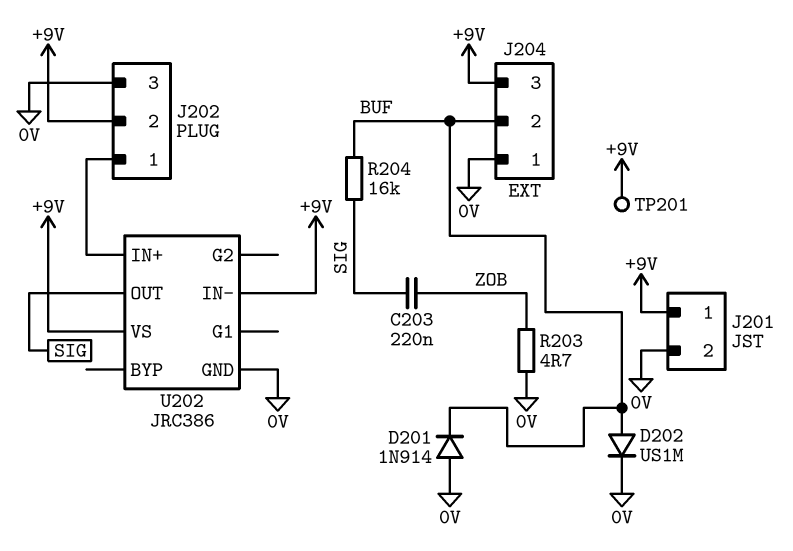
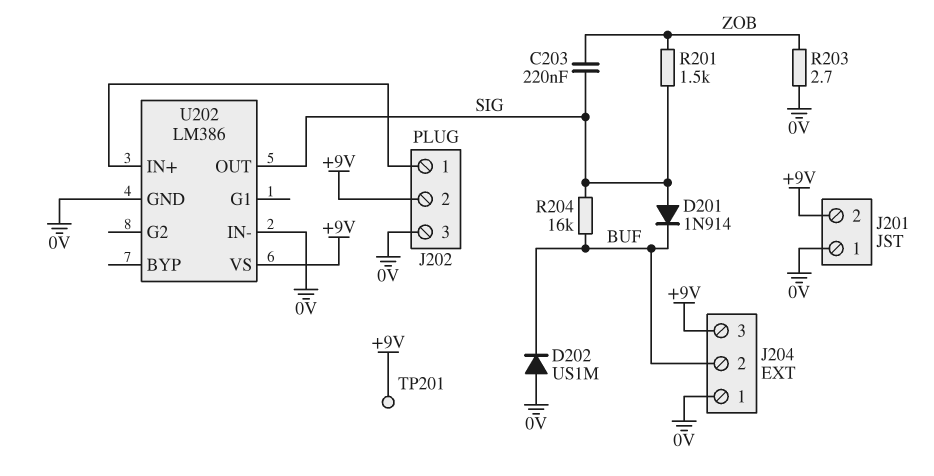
D201: diode 1N914 (A 0V, K BUF) -> diode 1N914 (A SIG, K BUF)
D202: diode US1M (A BUF, K 0V) -> diode US1M (A 0V, K BUF)
J201 pin 1: +9V -> 0V
J201 pin 2: 0V -> +9V
R201: none -> 1.5k (SIG, ZOB)
R203: 4.7 (0V, ZOB) -> 2.7 (0V, ZOB)
U202: JRC386 -> LM386
U202 pin IN-: +9V -> 0V

